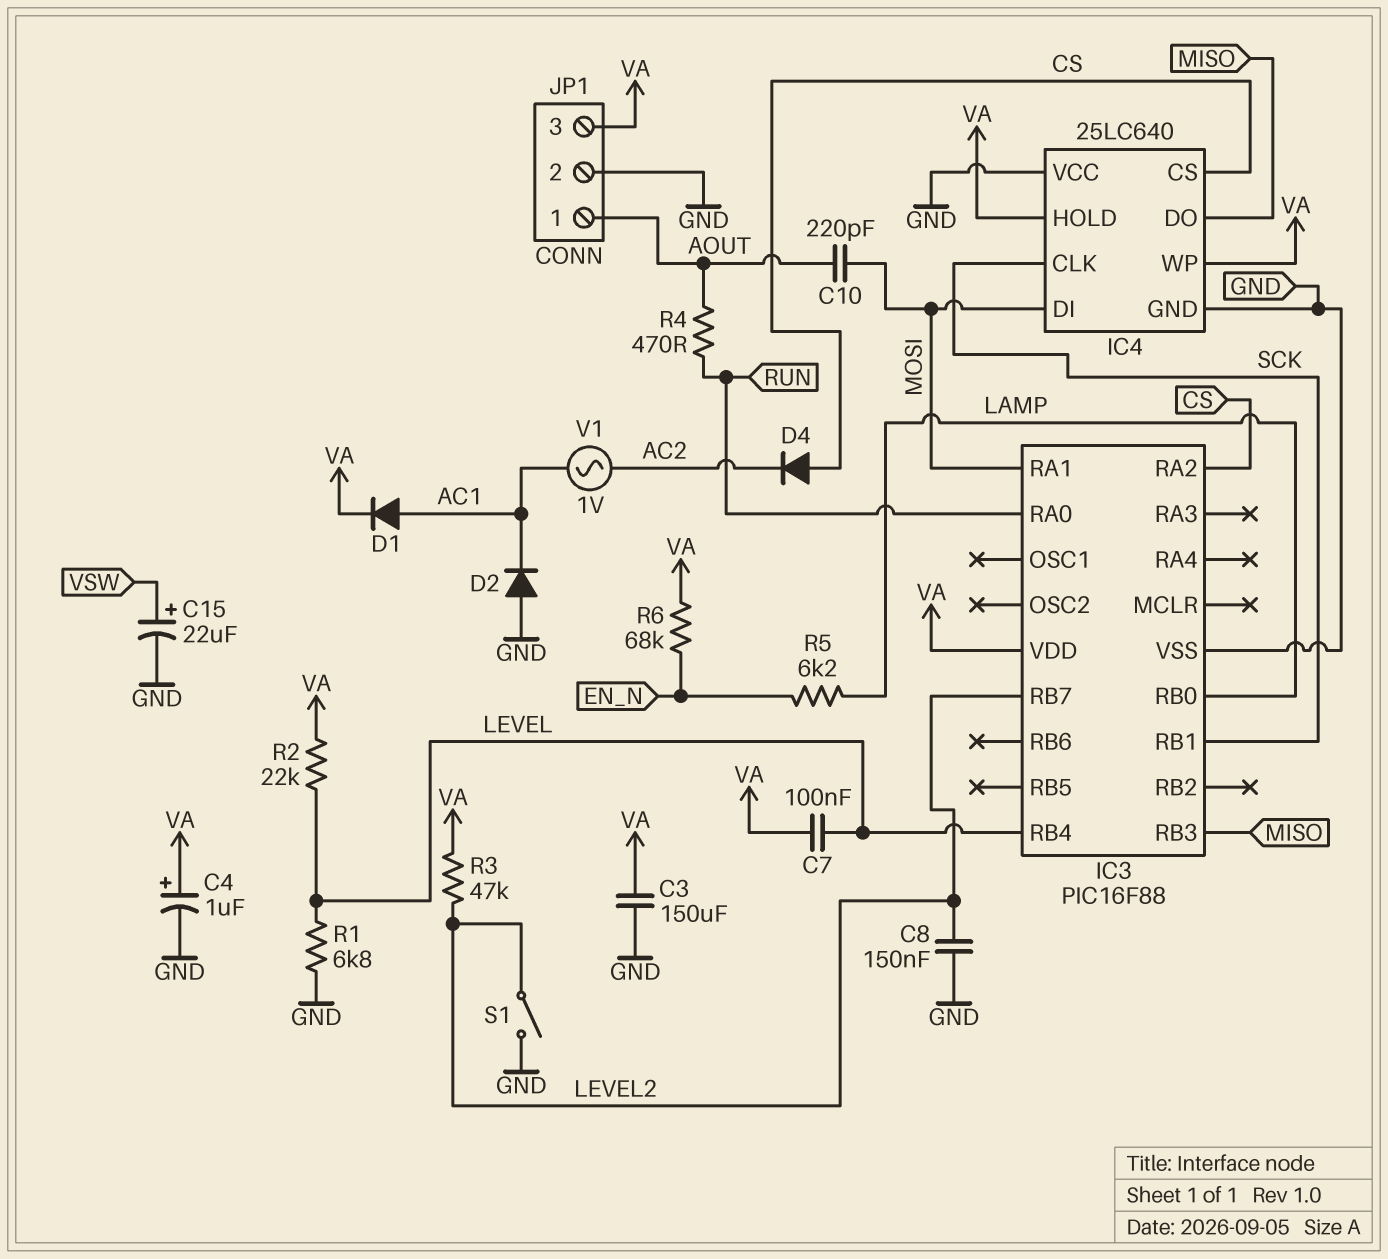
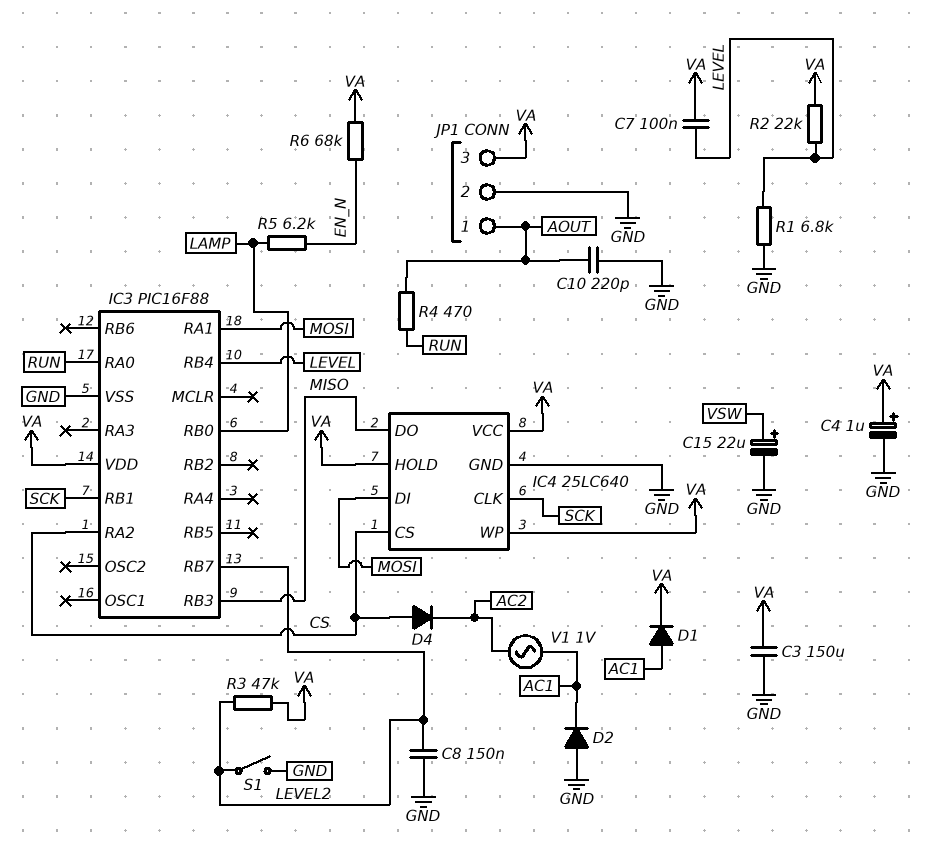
C10: 220pF (AOUT, MOSI) -> 220pF (AOUT, GND)
IC4 pin VCC: GND -> VA

